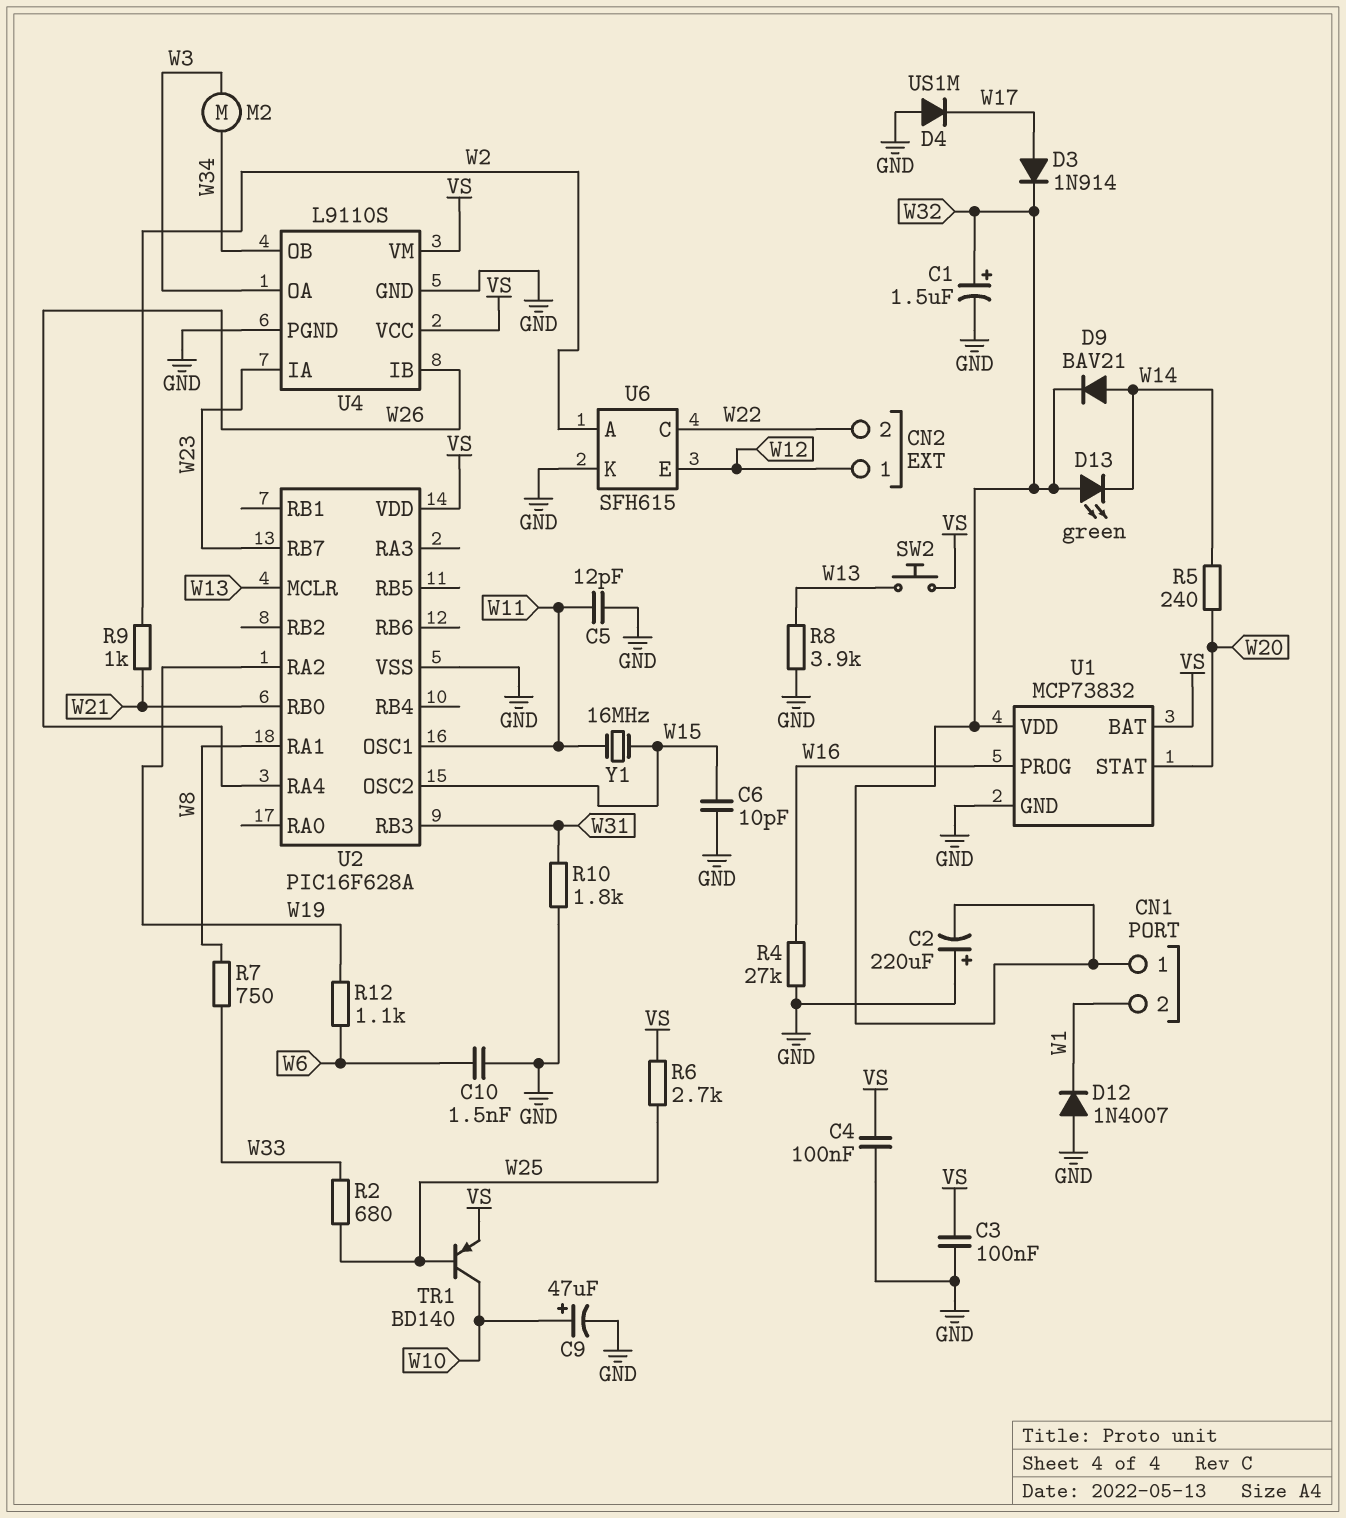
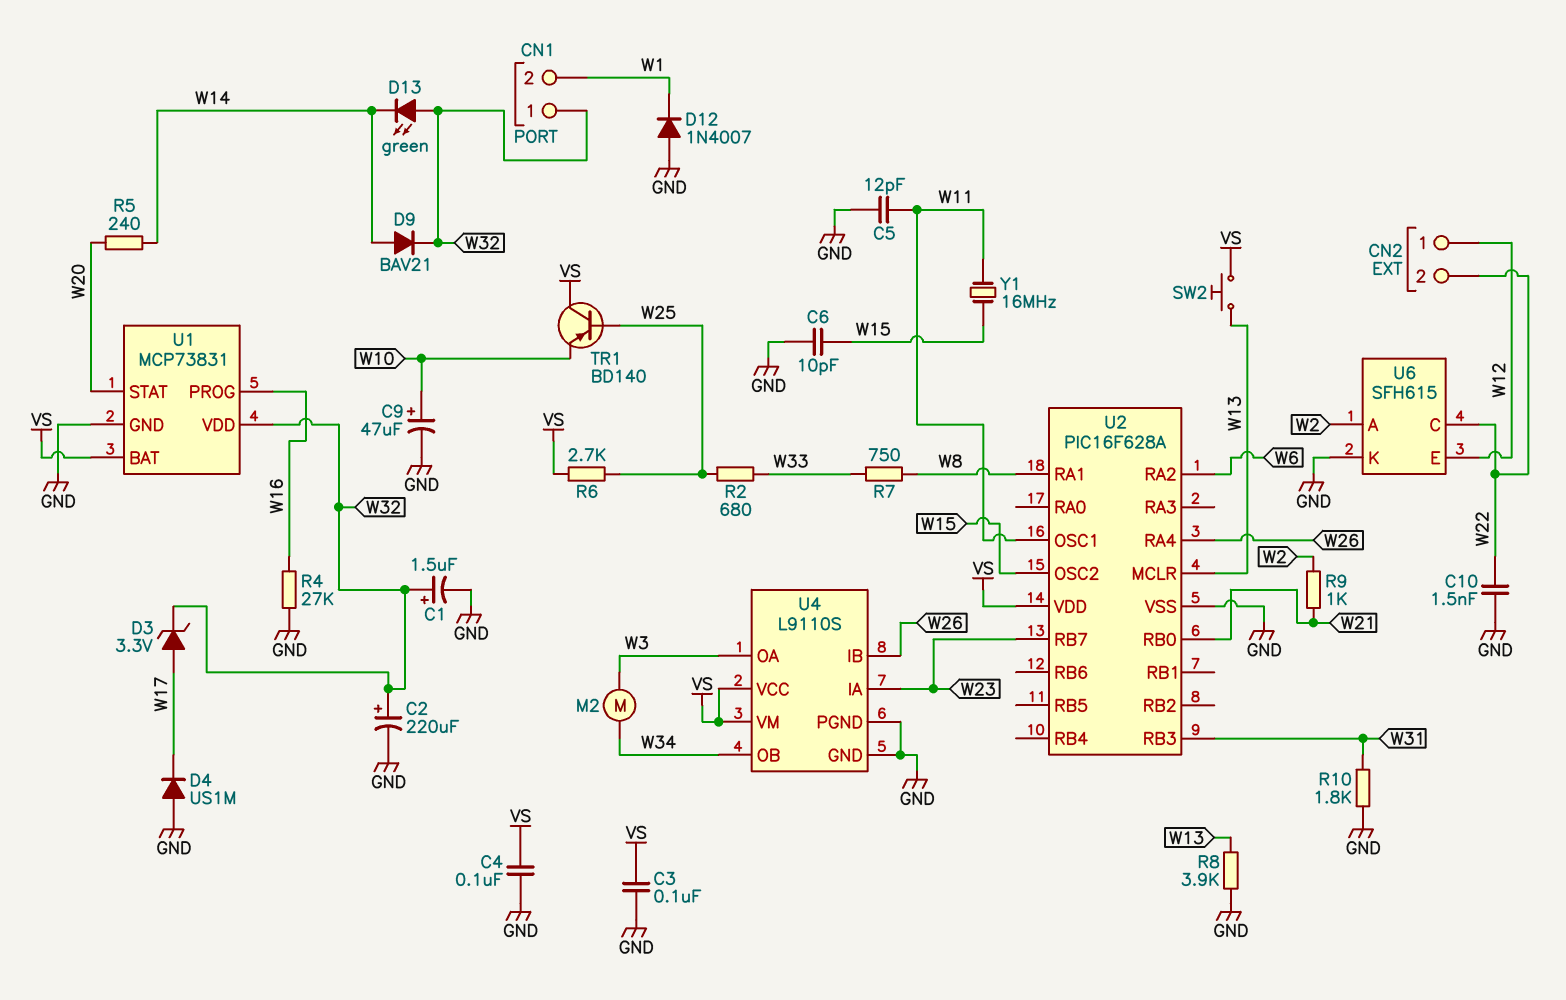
C2: 220uF (plus GND, minus W32) -> 220uF (plus W32, minus GND)
C10: 1.5nF (GND, W6) -> 1.5nF (GND, W22)
D3: diode 1N914 (A W17, K W32) -> zener 3.3V (A W17, K W32)
R12: 1.1k (W6, W19) -> none
TR1: PNP BD140 (B W25, C W10, E VS) -> PNP BD140 (B W25, C VS, E W10)
U1: MCP73832 -> MCP73831
U2 pin RA2: W19 -> W6

